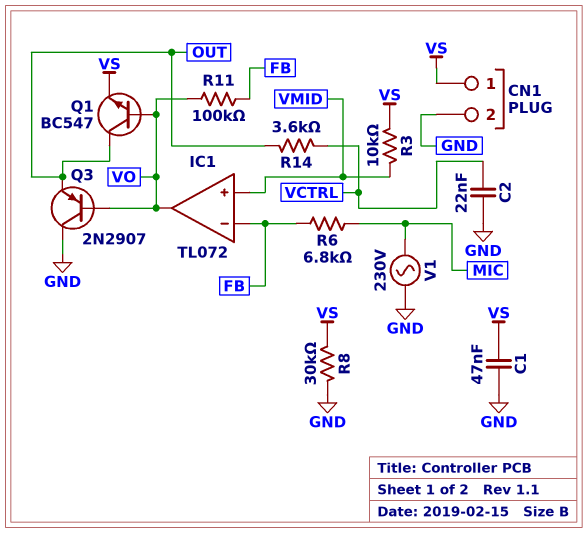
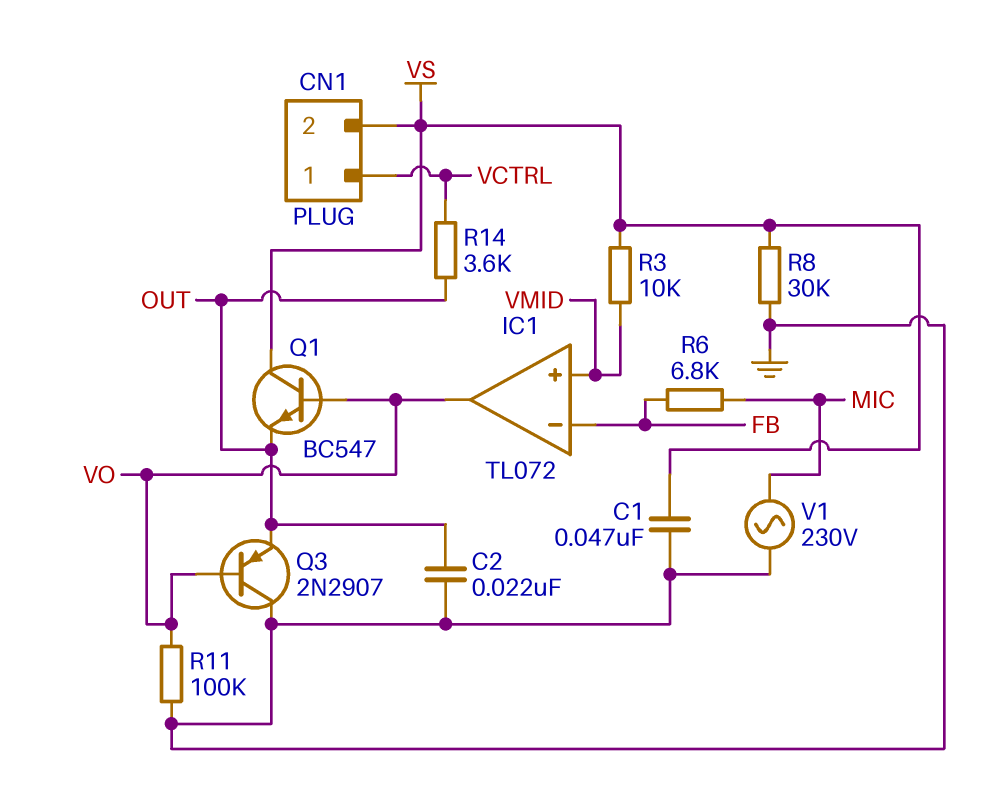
C2: 22nF (GND, VCTRL) -> 22nF (GND, OUT)
CN1 pin 1: VS -> VCTRL
CN1 pin 2: GND -> VS
Q1: NPN BC547 (B VO, C OUT, E VS) -> NPN BC547 (B VO, C VS, E OUT)
R11: 100k (FB, VO) -> 100k (GND, VO)

